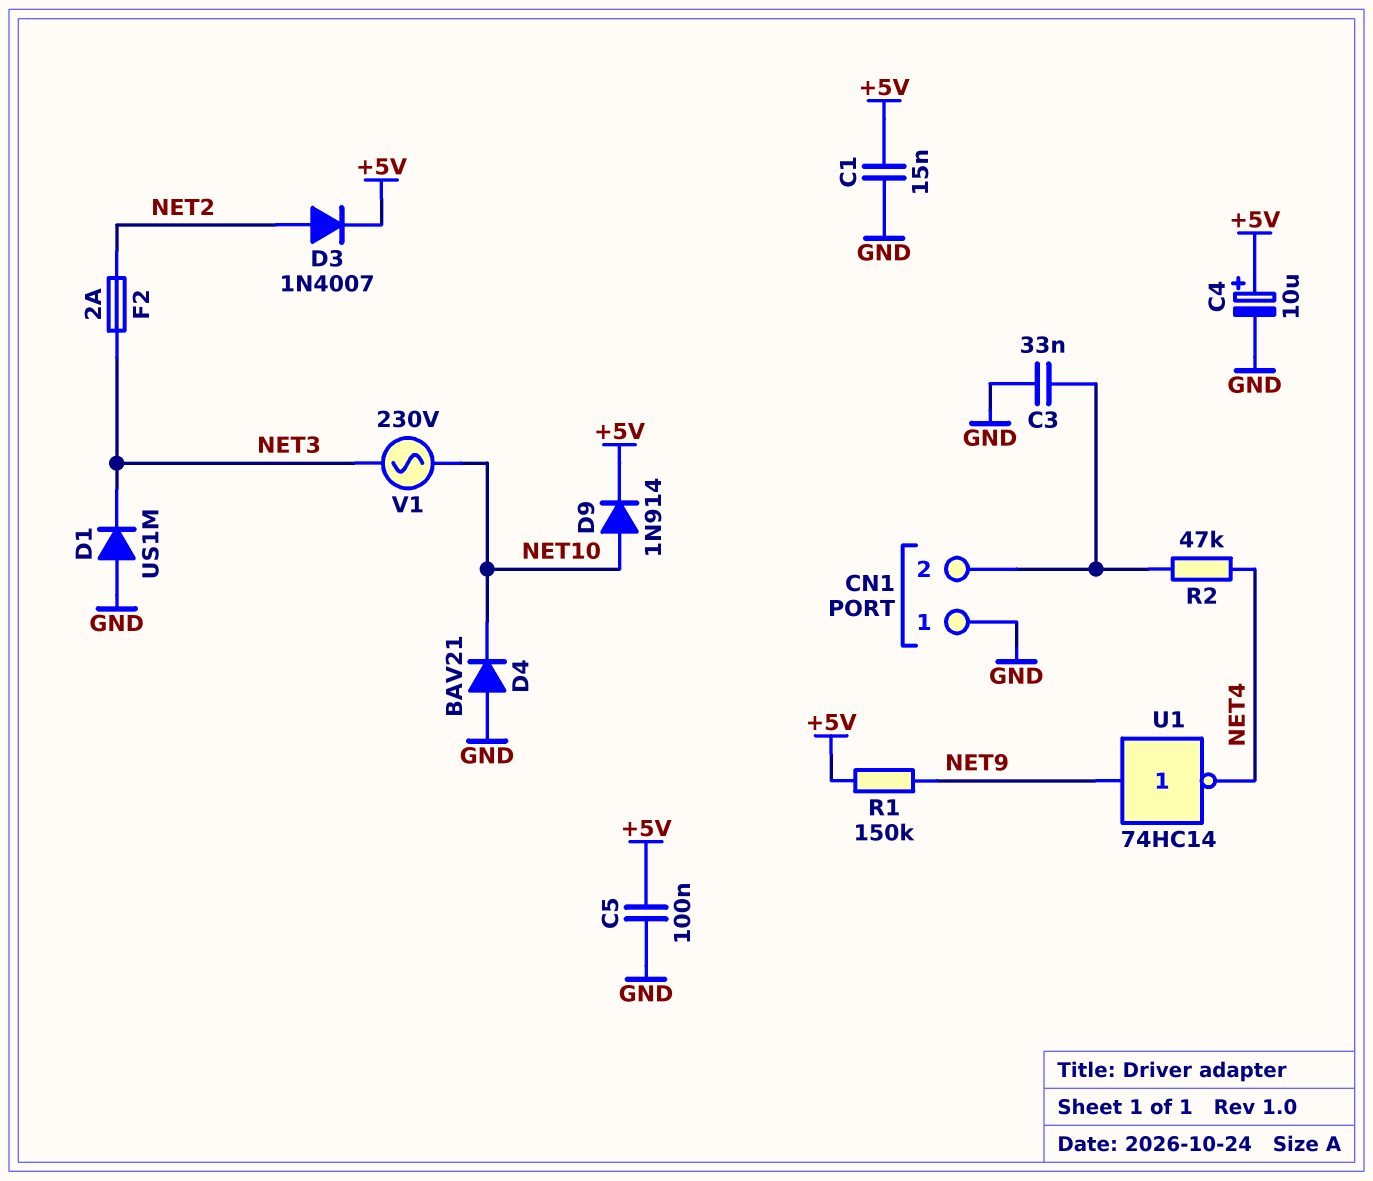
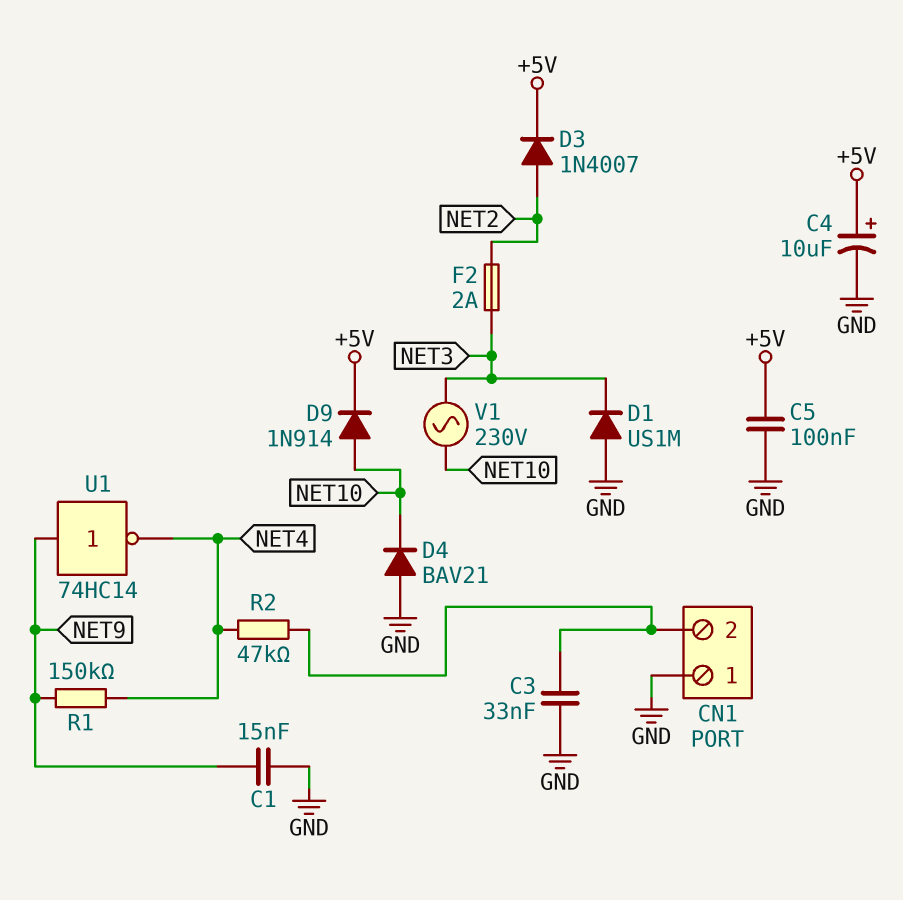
C1: 15nF (+5V, GND) -> 15nF (GND, NET9)
R1: 150k (+5V, NET9) -> 150k (NET4, NET9)

